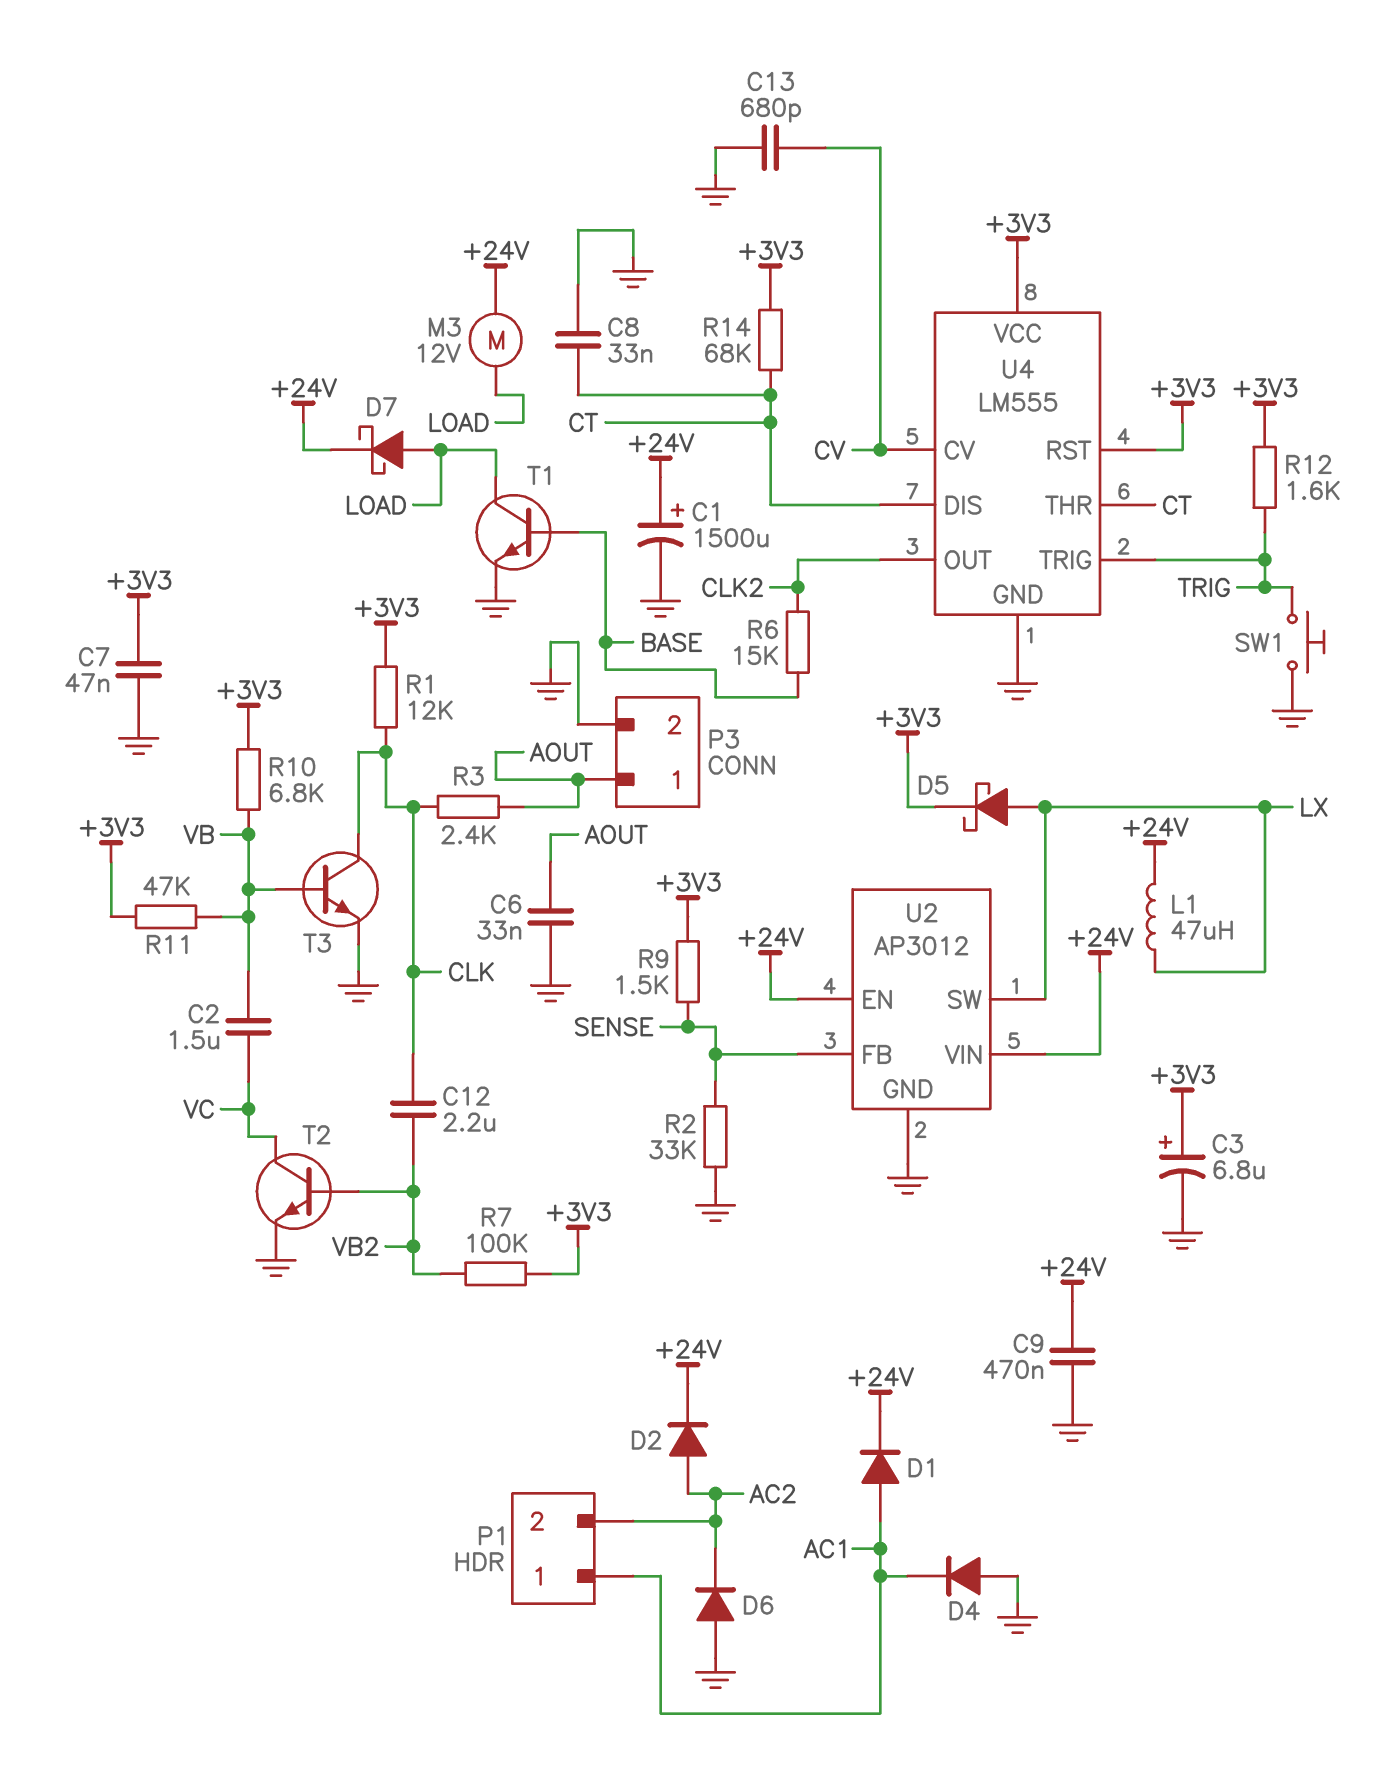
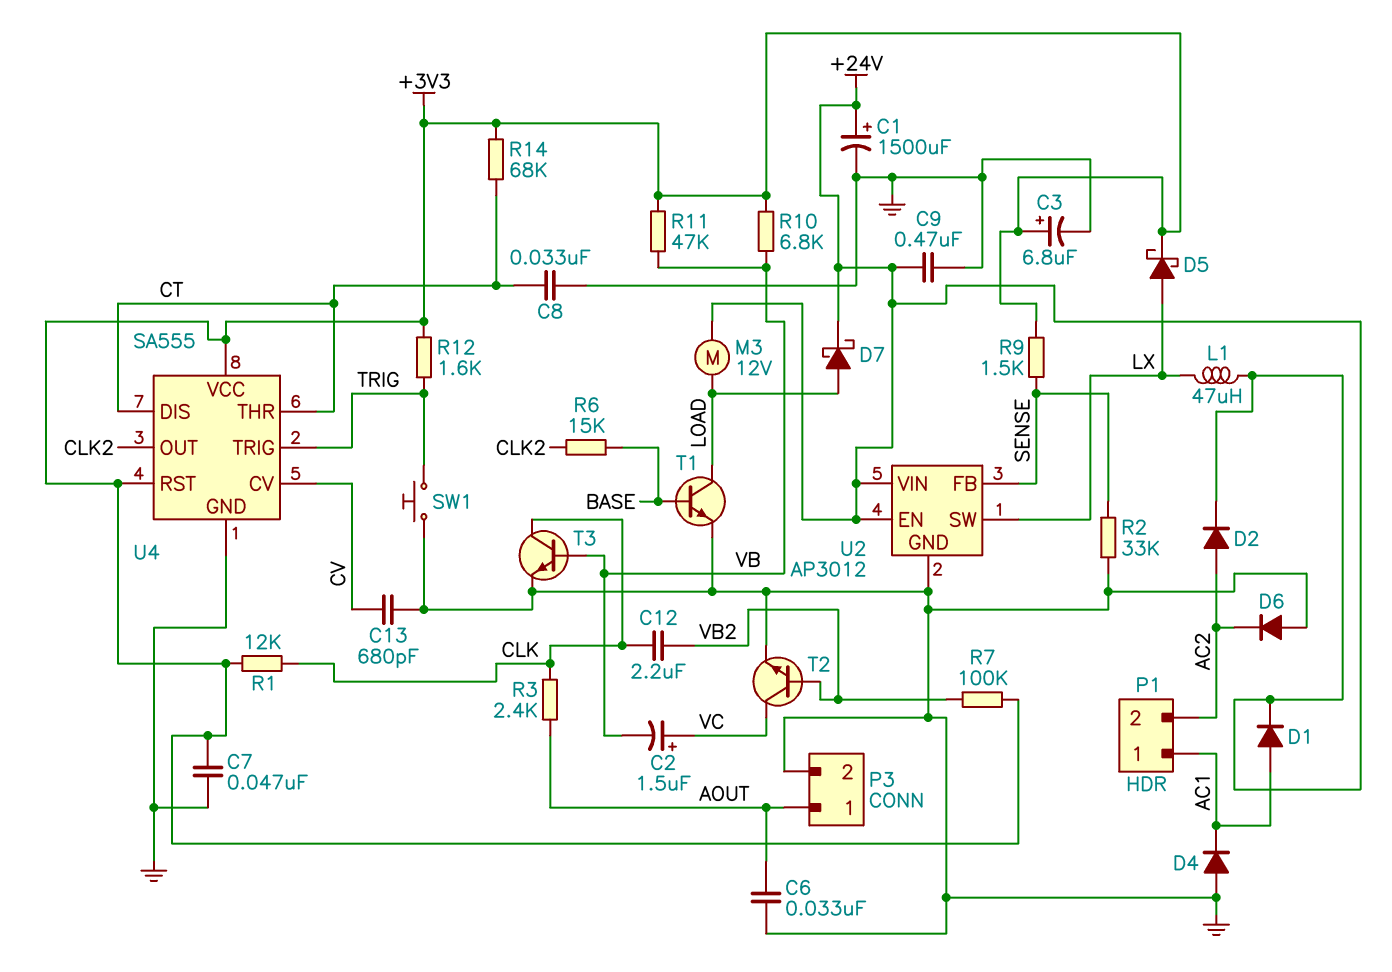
C2: 1.5uF (VB, VC) -> 1.5uF (plus VC, minus VB)
U4: LM555 -> SA555

